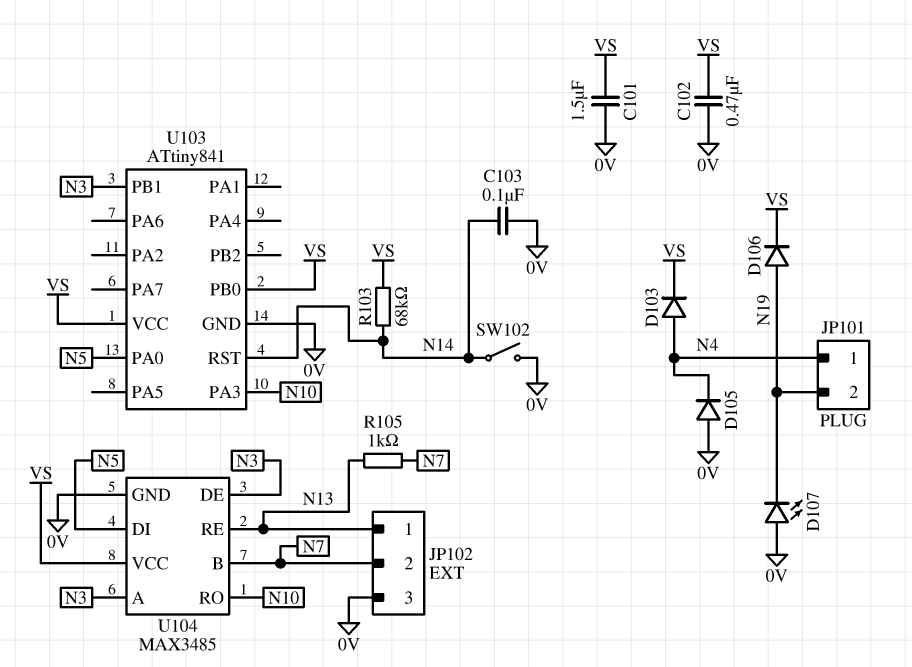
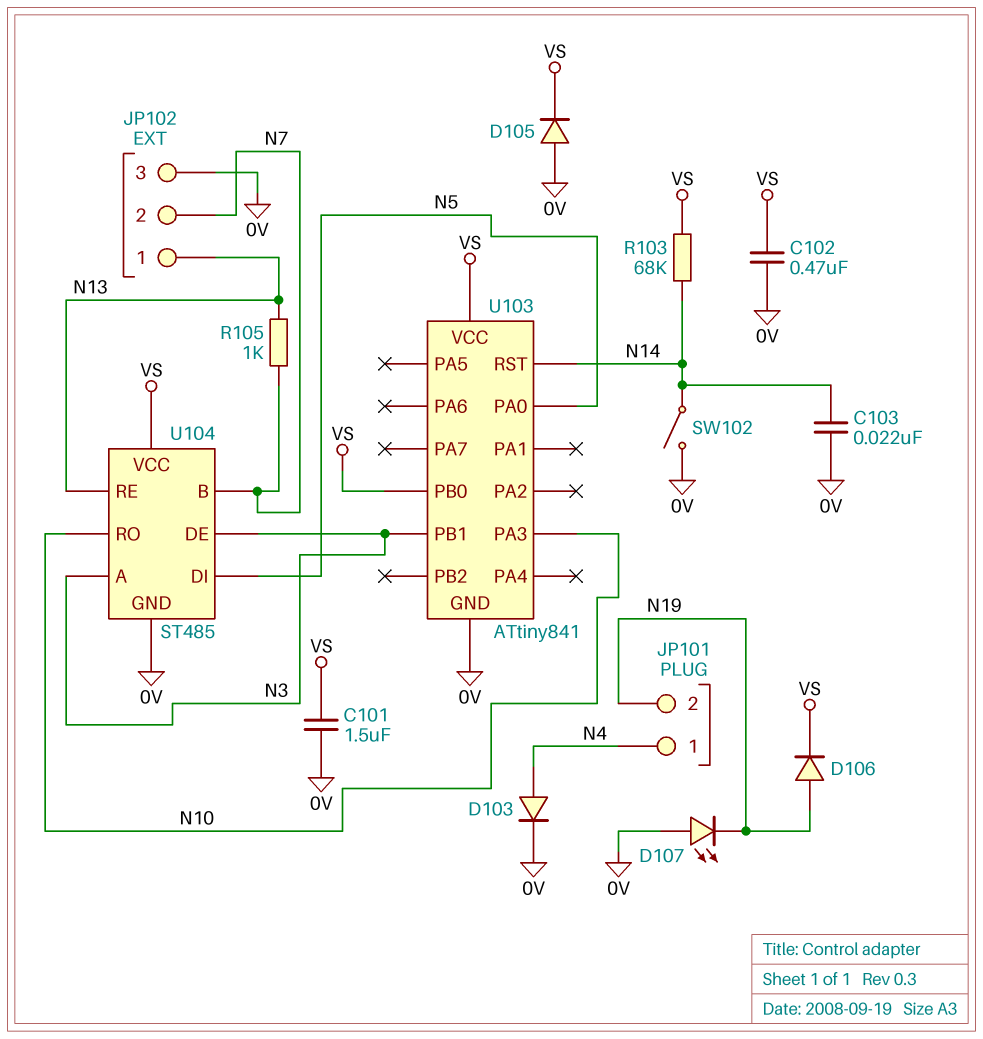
C103: 100nF (0V, N14) -> 22nF (0V, N14)
D103: diode (A N4, K VS) -> diode (A N4, K 0V)
D105: diode (A 0V, K N4) -> diode (A 0V, K VS)
U104: MAX3485 -> ST485

